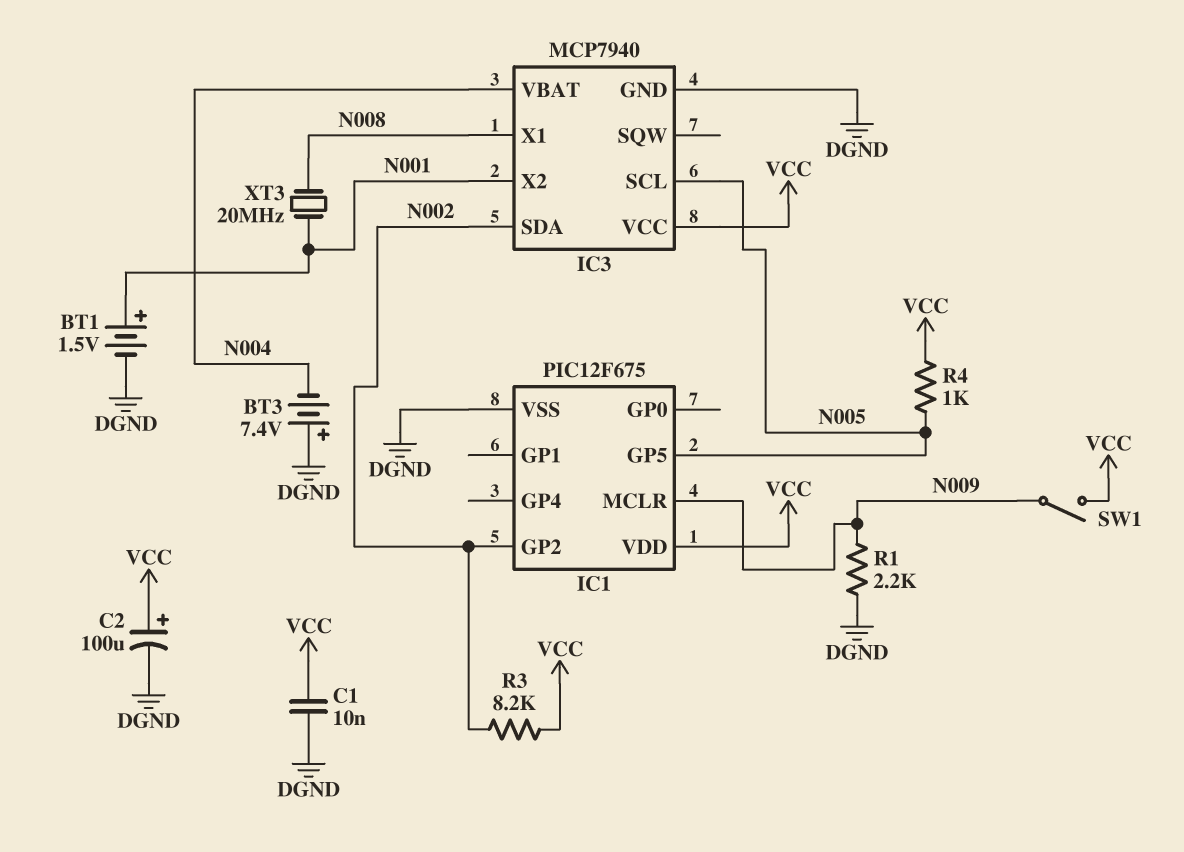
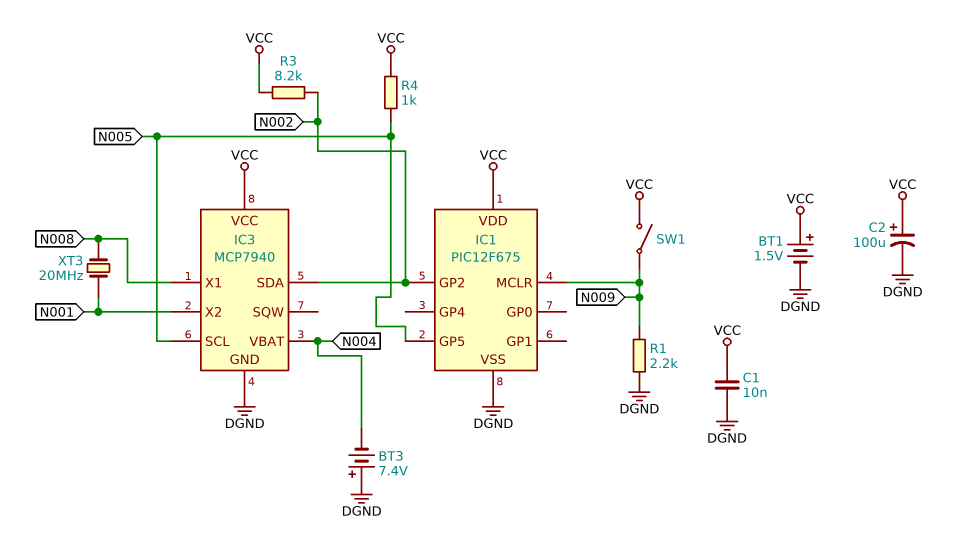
BT1: 1.5V (plus N001, minus DGND) -> 1.5V (plus VCC, minus DGND)

